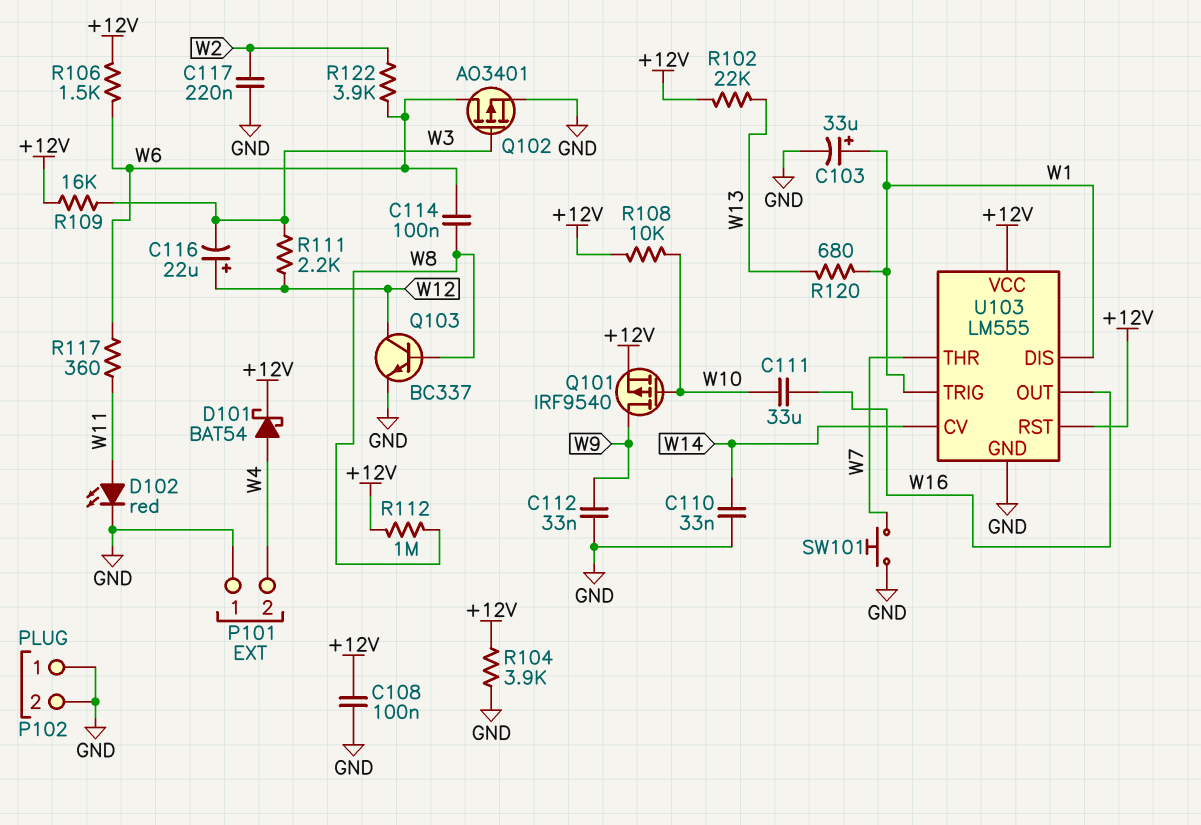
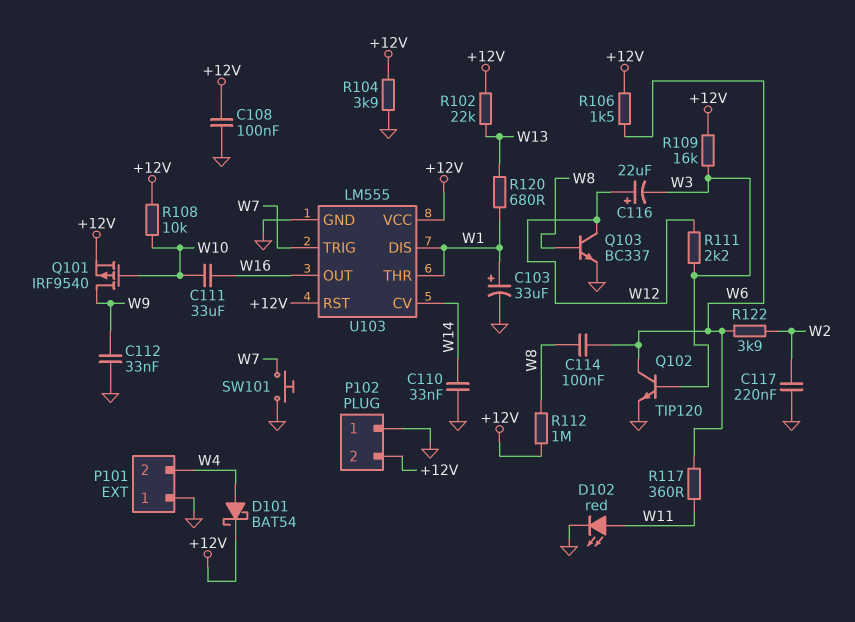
P102 pin 2: GND -> +12V
Q102: PMOS AO3401 (G W3, D W6, S GND) -> NPN TIP120 (B W3, C W6, E GND)
U103 pin THR: W7 -> W1
U103 pin TRIG: W1 -> W7

